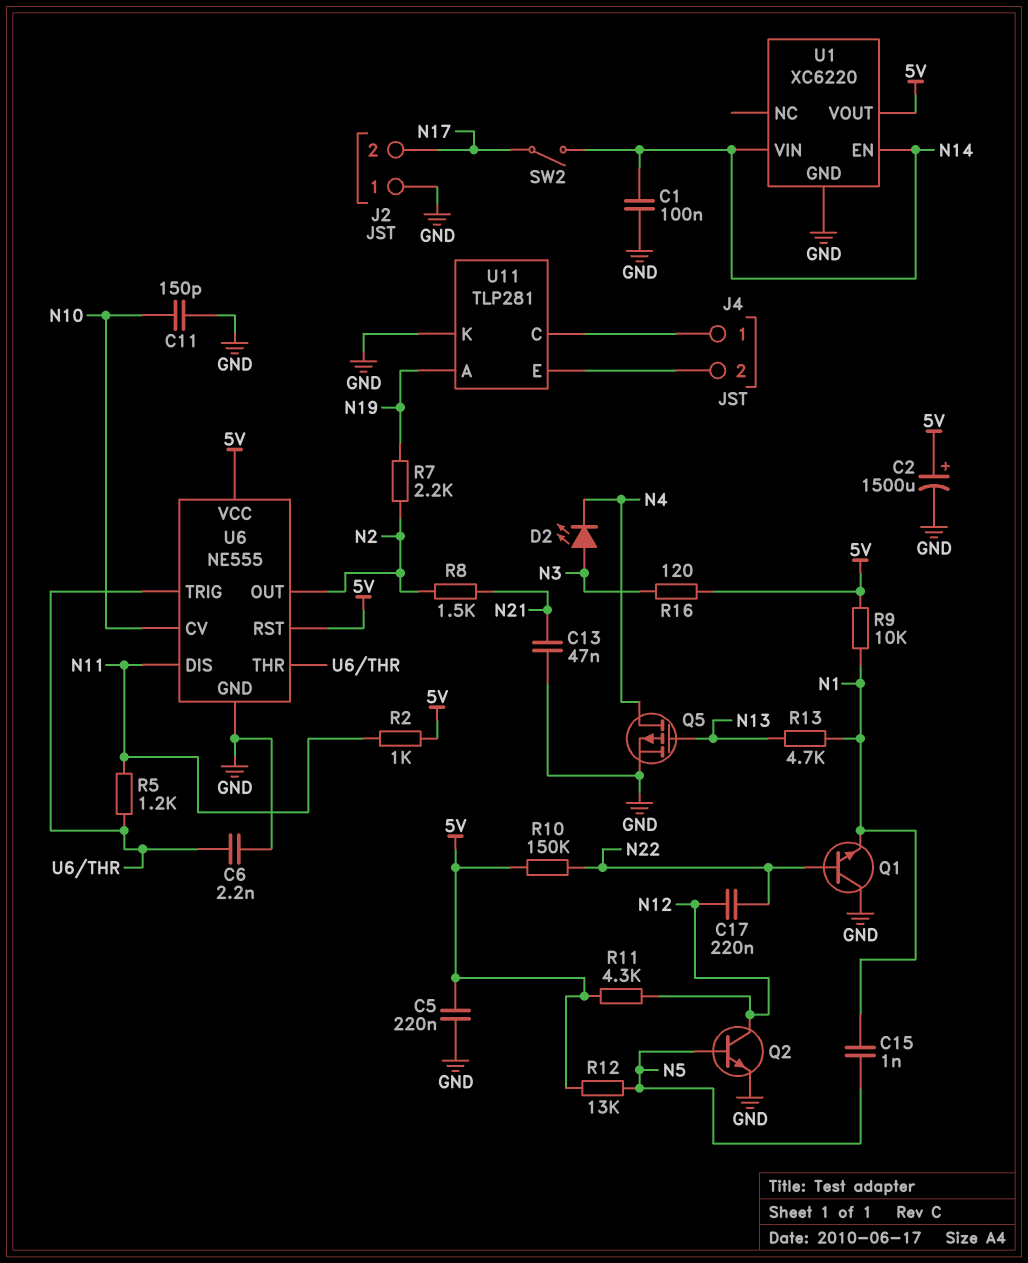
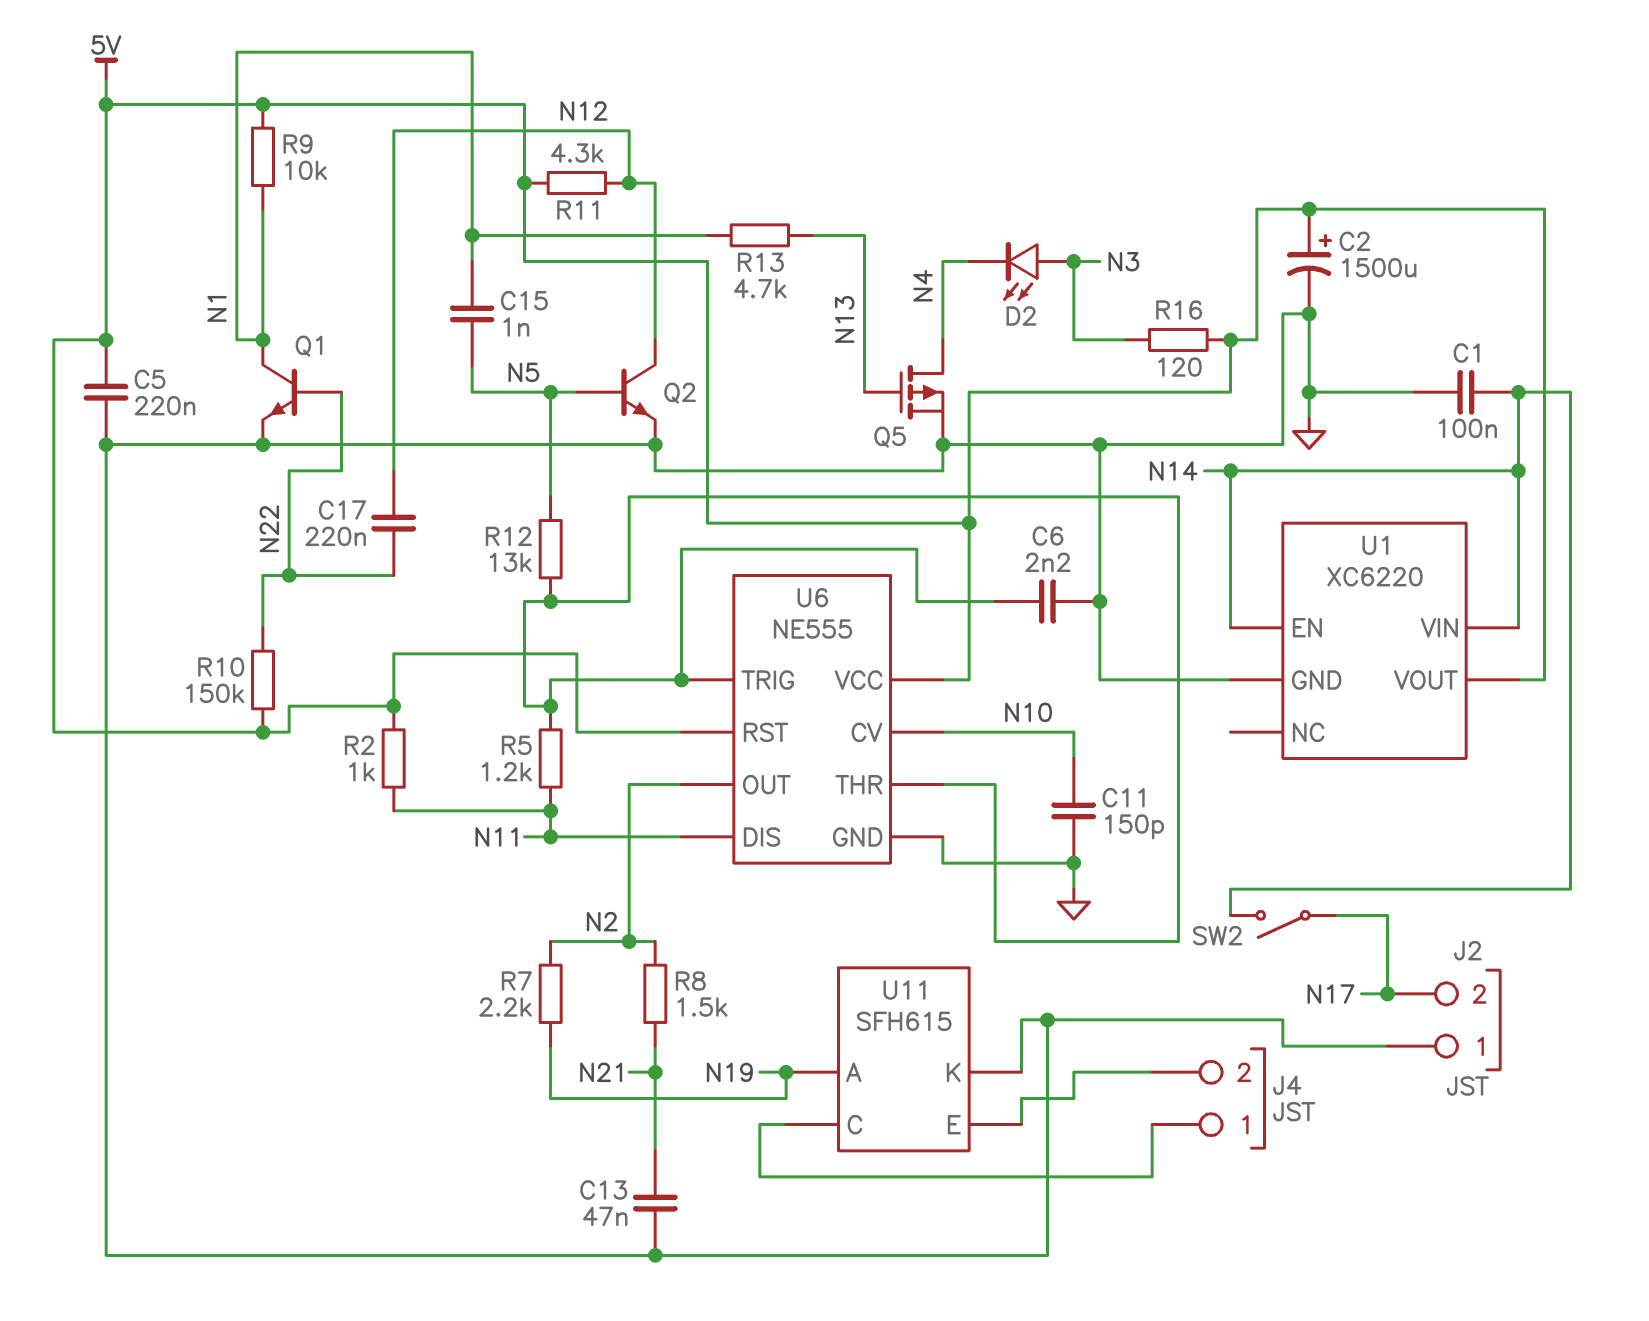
Q1: NPN (B N22, C GND, E N1) -> NPN (B N22, C N1, E GND)
R12: 13k (5V, N5) -> 13k (N5, U6/THR)
U11: TLP281 -> SFH615

